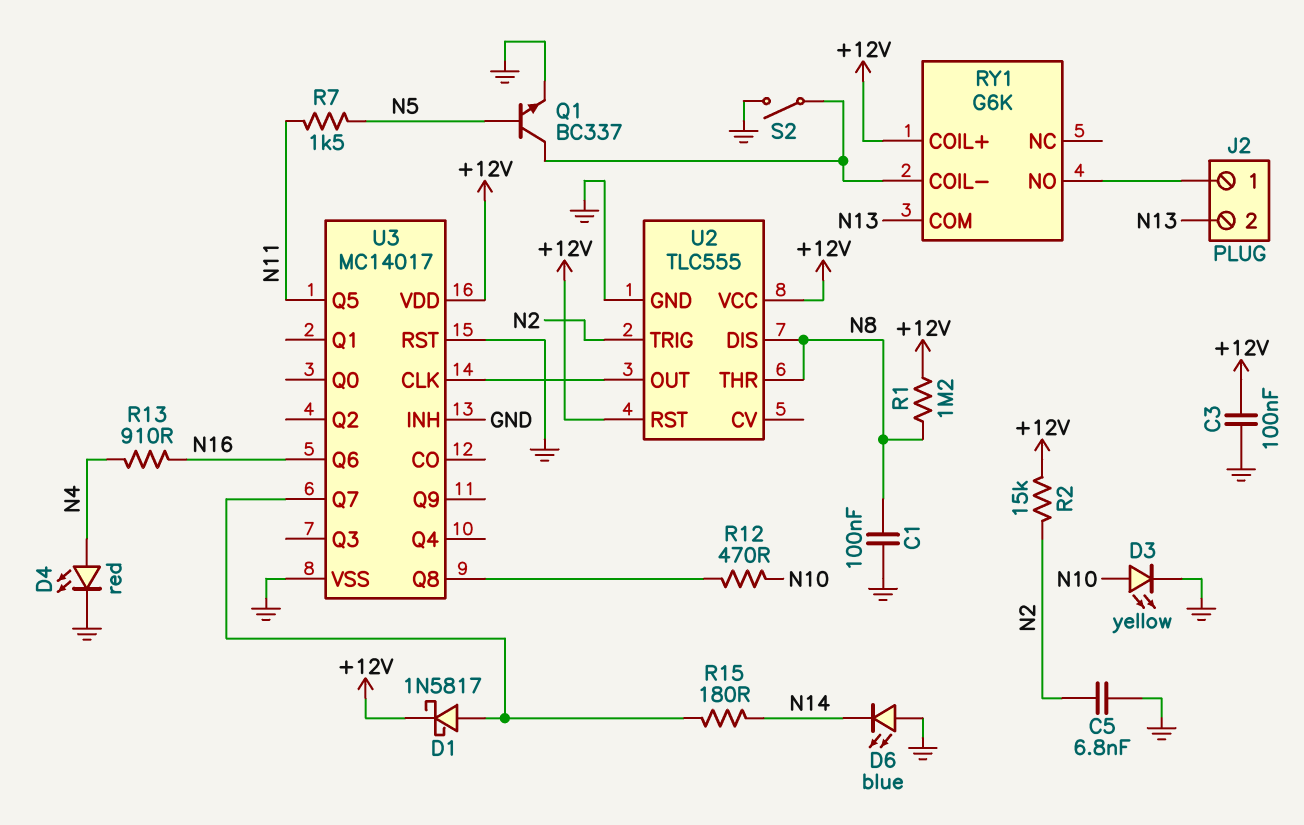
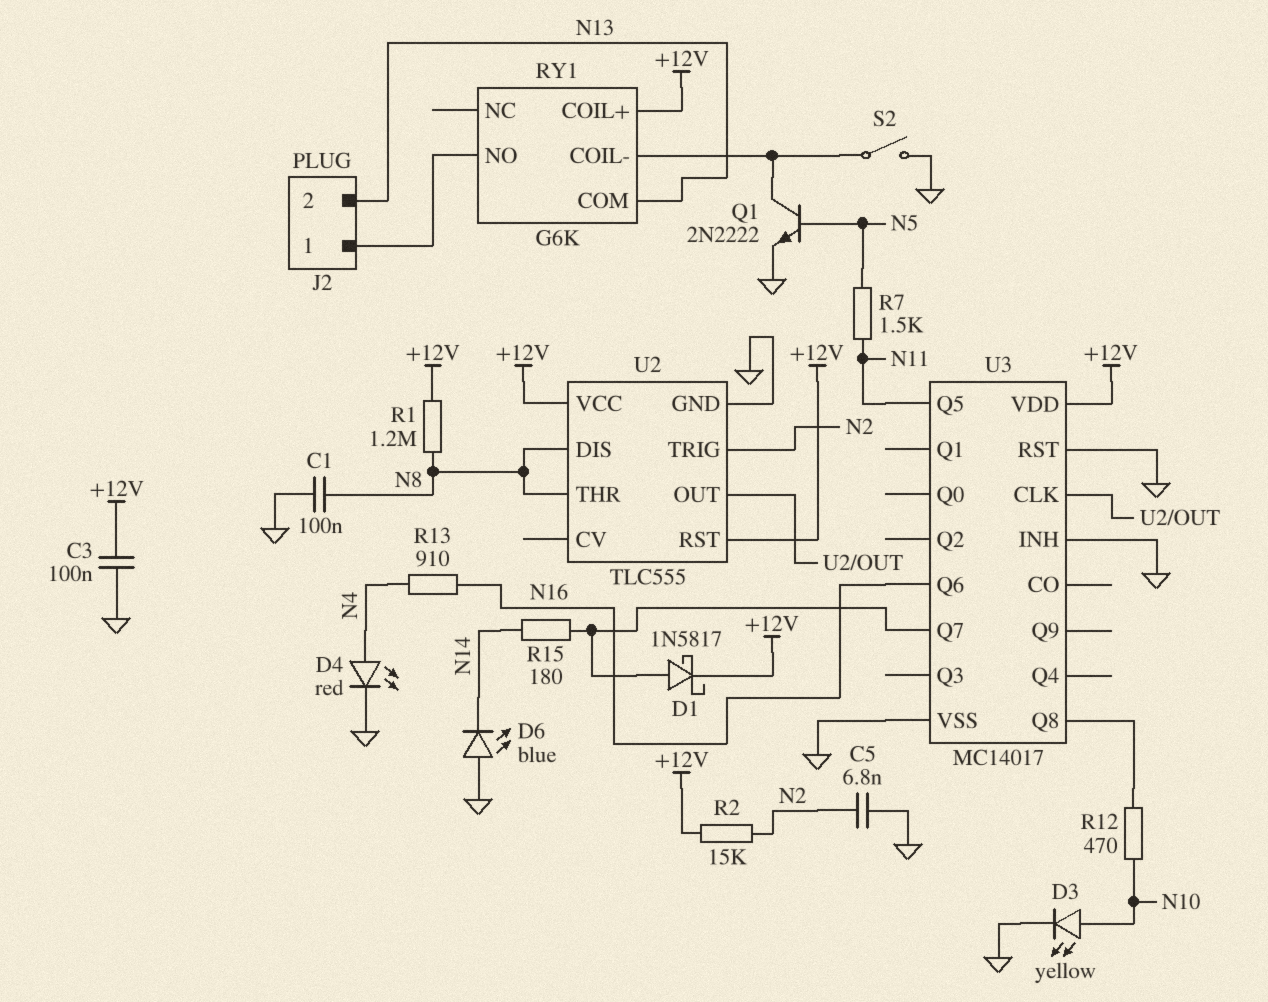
Q1: NPN BC337 (B N5, C RY1/COIL-, E GND) -> NPN 2N2222 (B N5, C RY1/COIL-, E GND)

